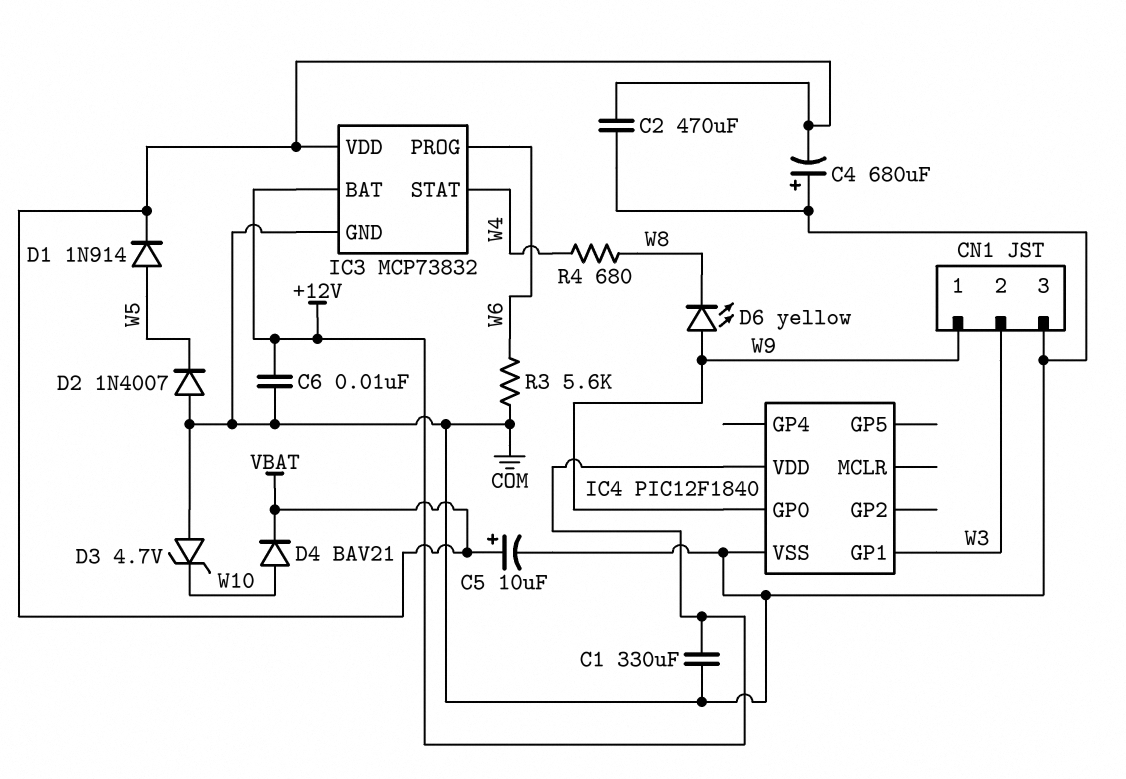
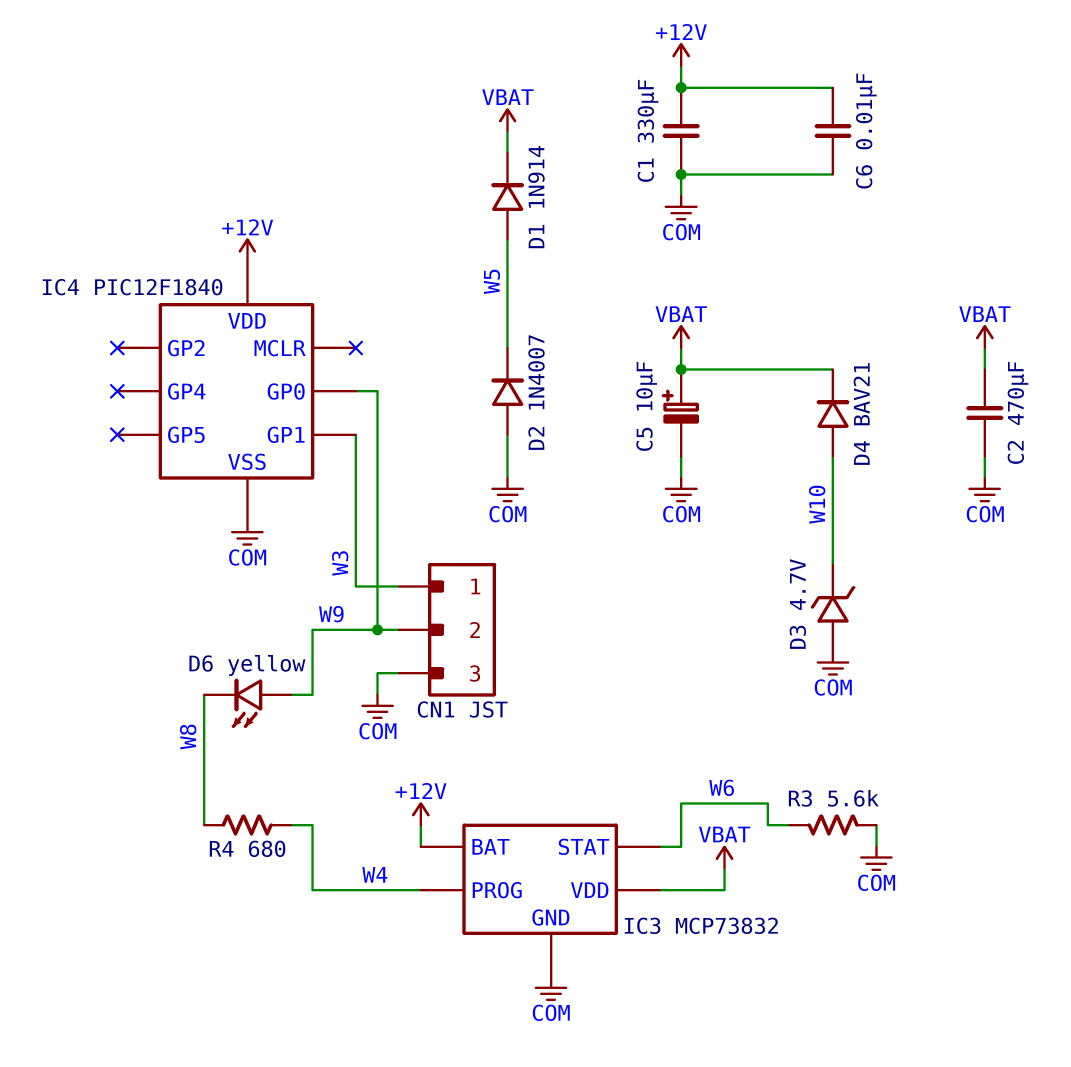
C4: 680uF (plus COM, minus VBAT) -> none
CN1 pin 1: W9 -> W3
CN1 pin 2: W3 -> W9
IC3 pin PROG: W6 -> W4
IC3 pin STAT: W4 -> W6

